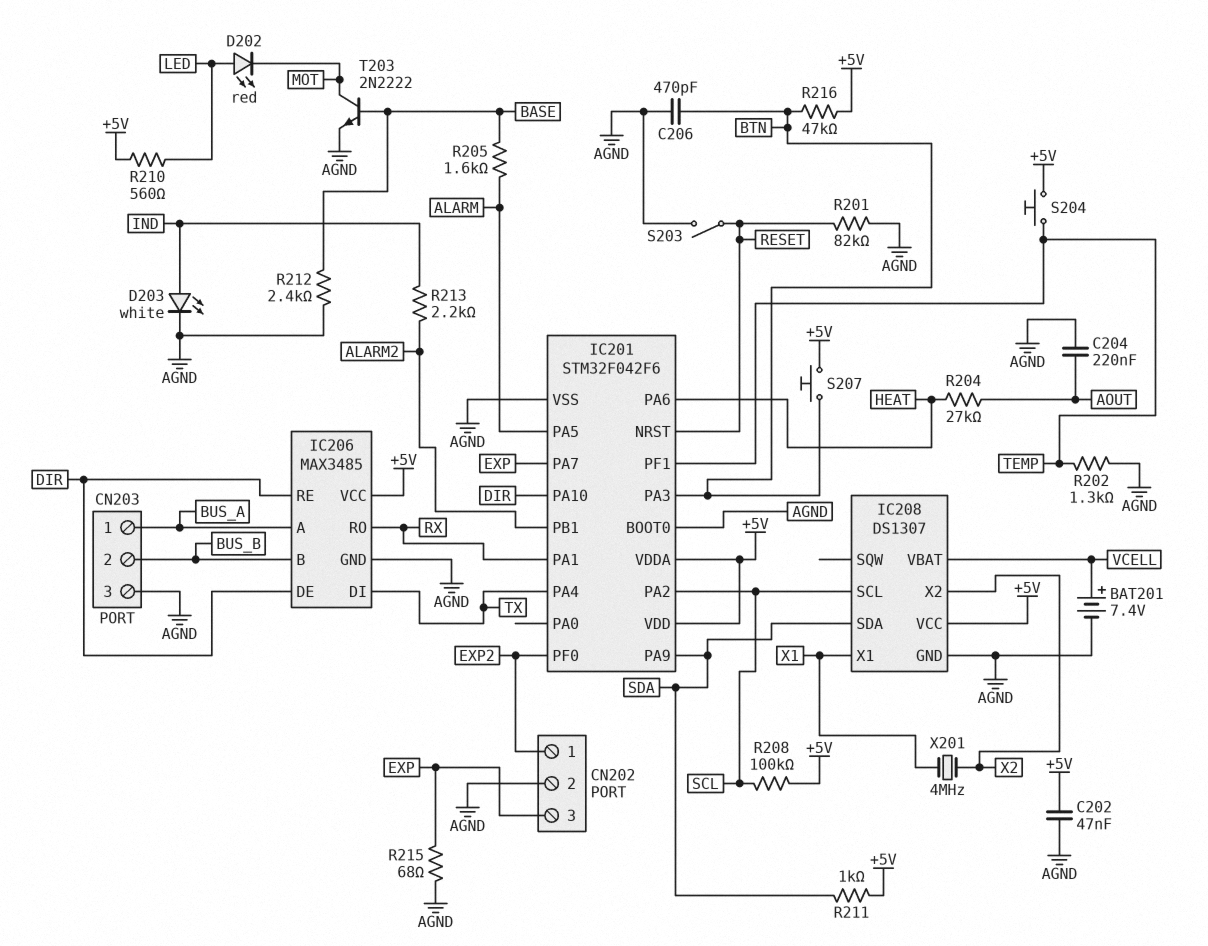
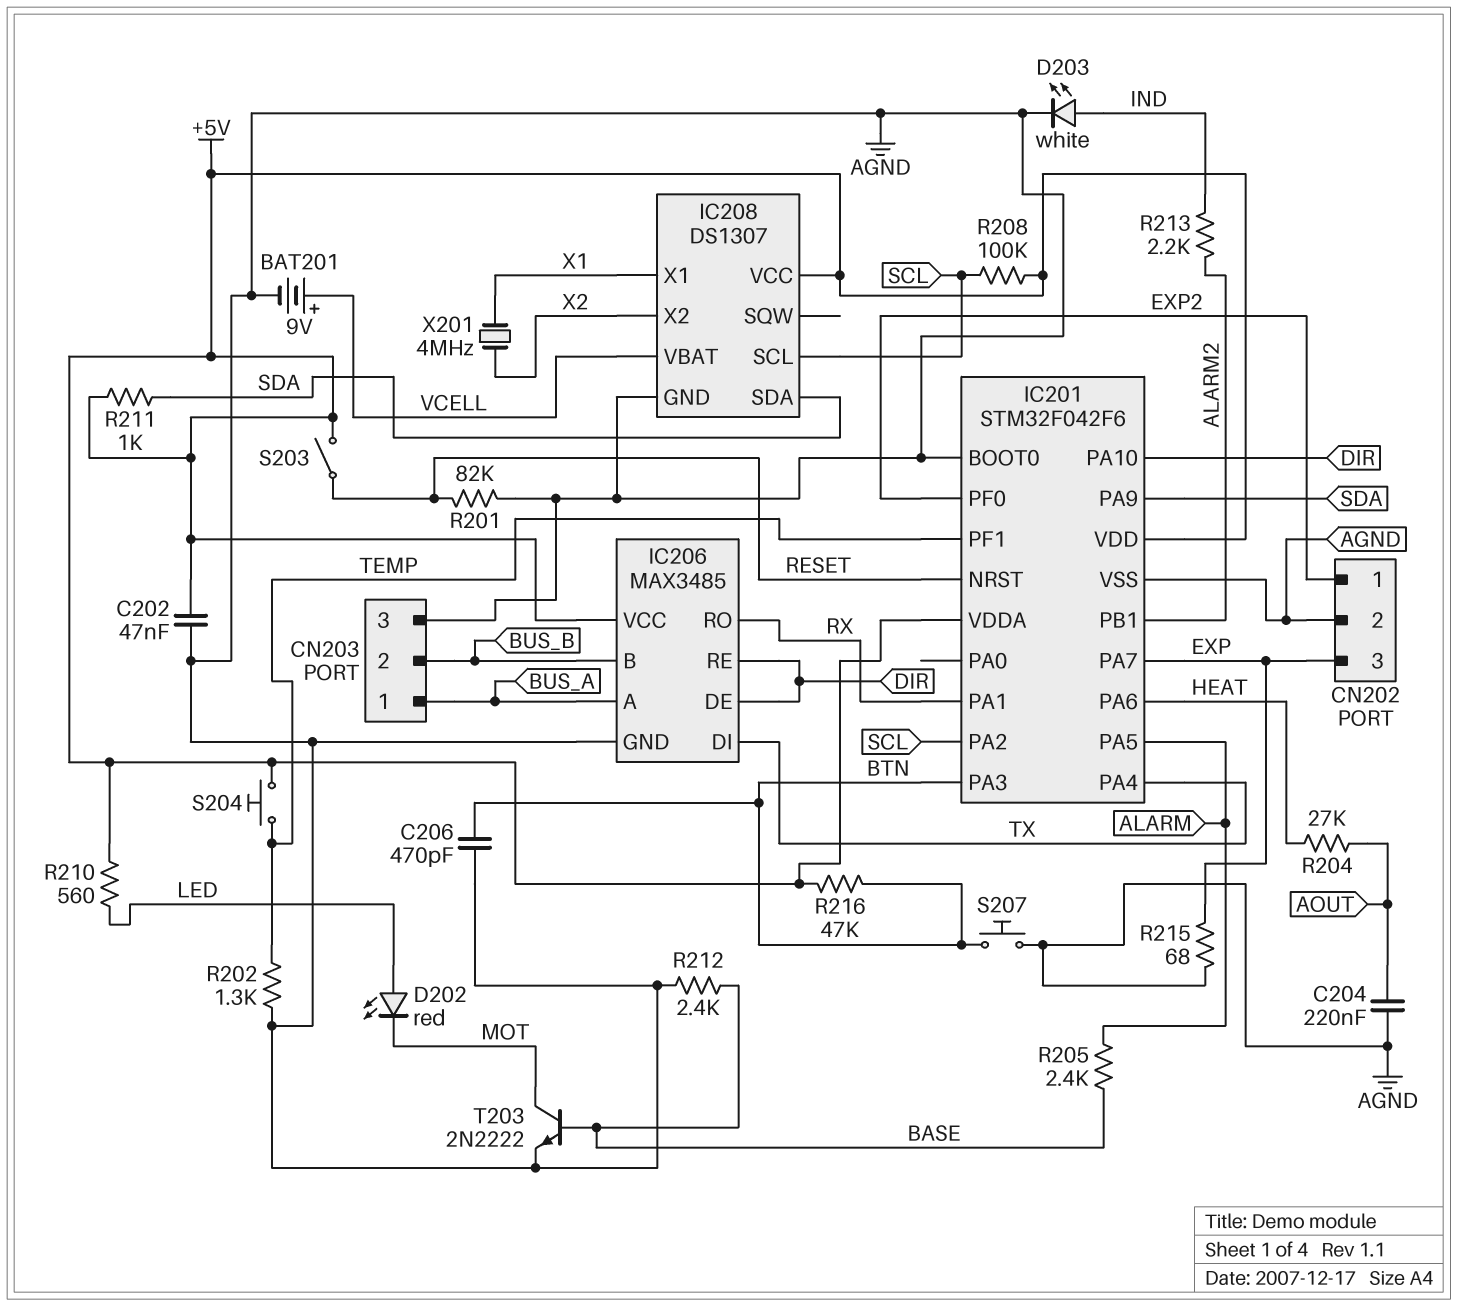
BAT201: 7.4V (plus VCELL, minus AGND) -> 9V (plus VCELL, minus AGND)
R205: 1.6k (ALARM, BASE) -> 2.4k (ALARM, BASE)
S203: switch (AGND, RESET) -> switch (+5V, RESET)
S207: button (+5V, BTN) -> button (AGND, BTN)

